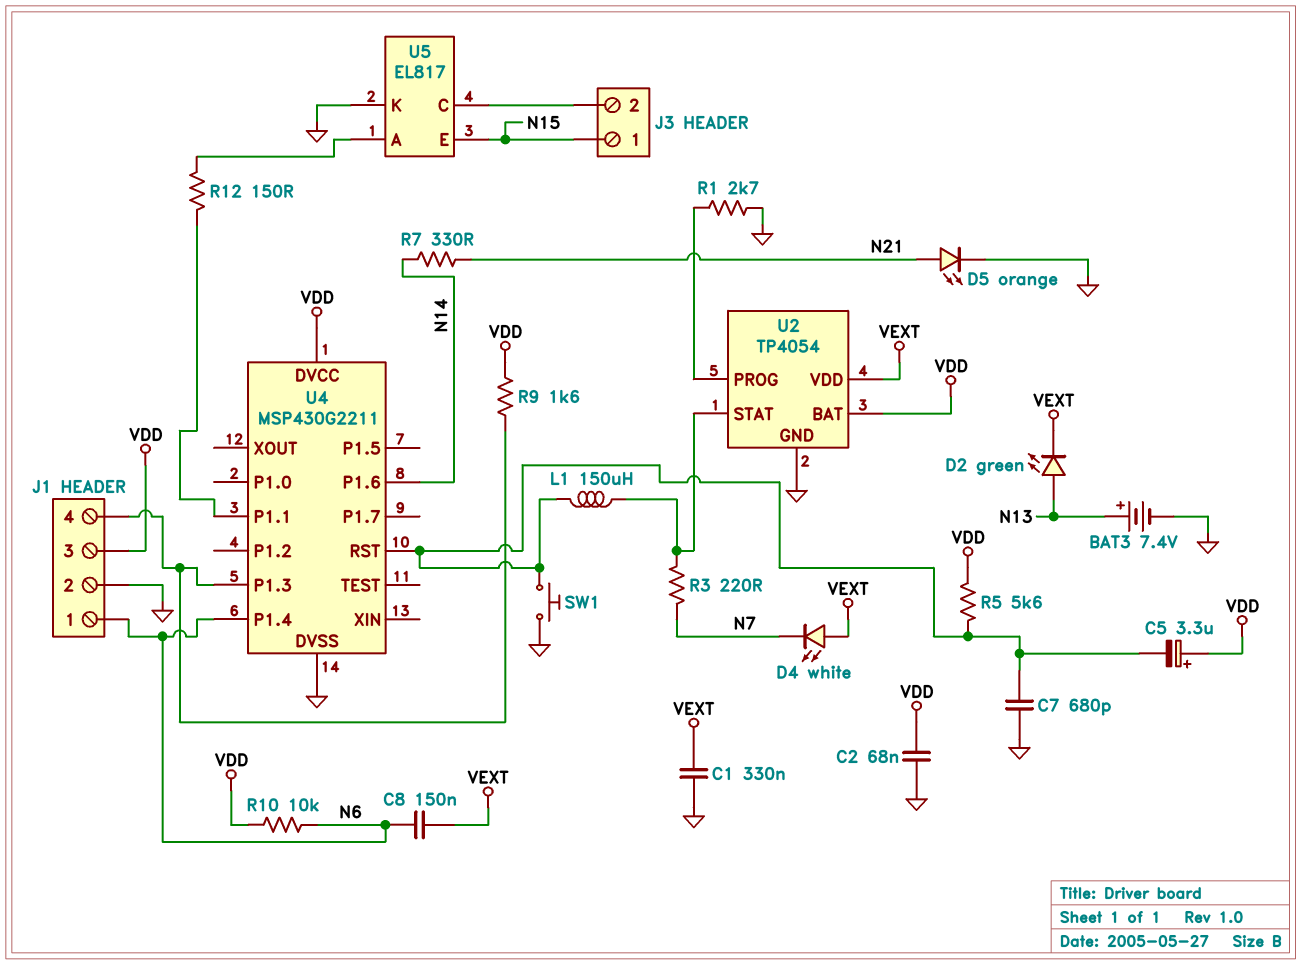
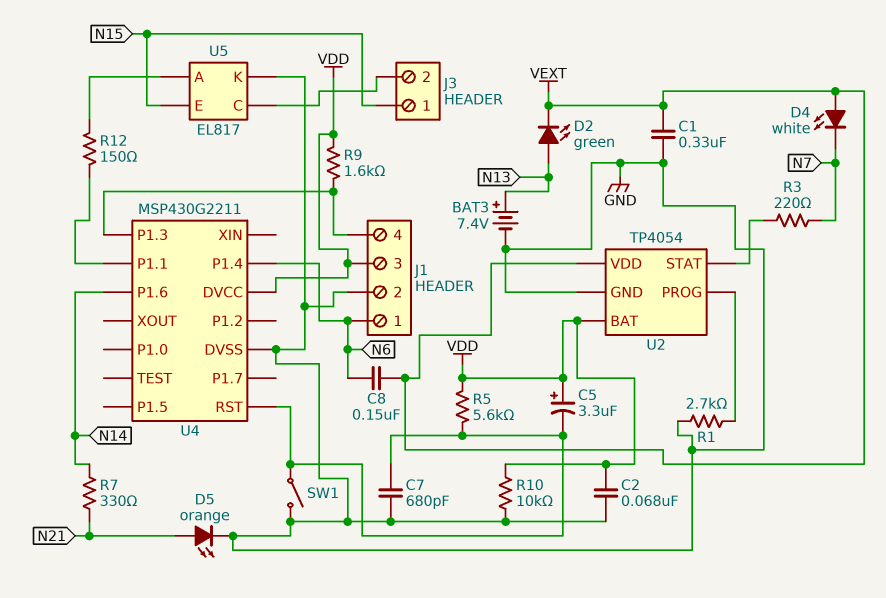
L1: 150uH (U2/STAT, U4/RST) -> none
R10: 10k (N6, VDD) -> 10k (GND, VDD)
SW1: button (GND, U4/RST) -> switch (GND, U4/RST)

